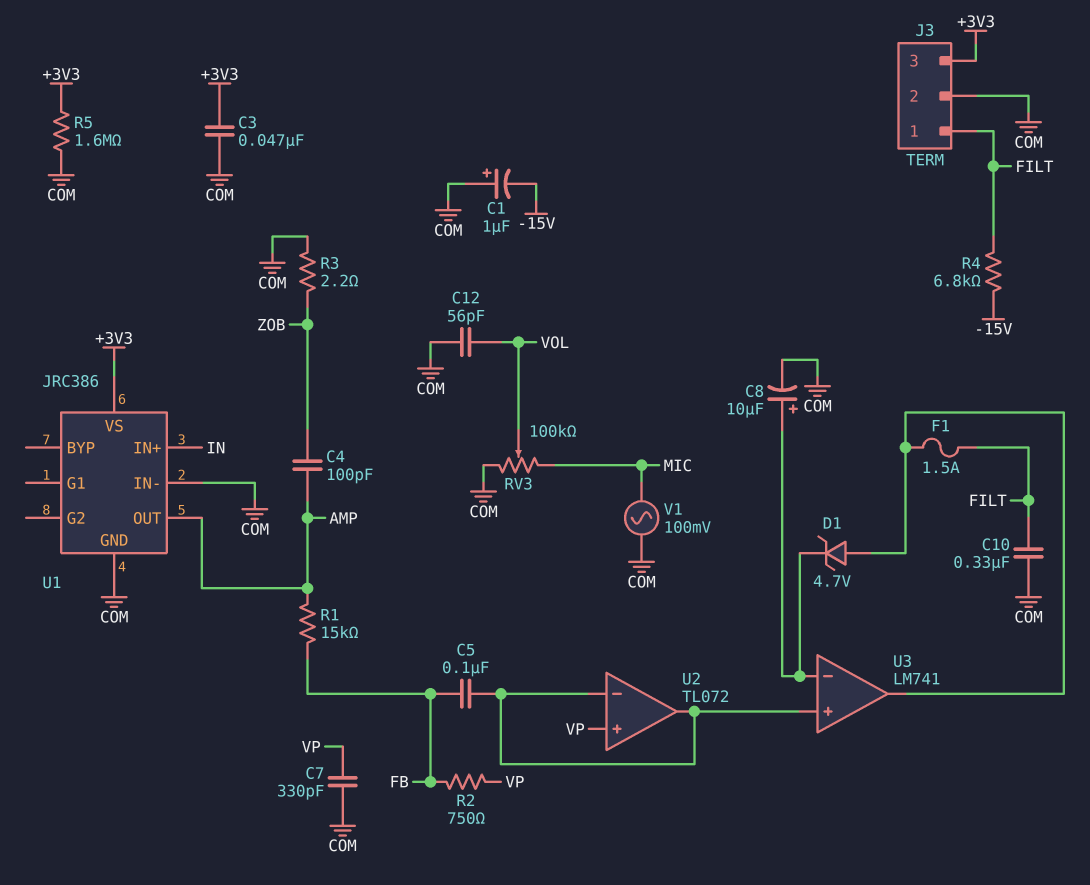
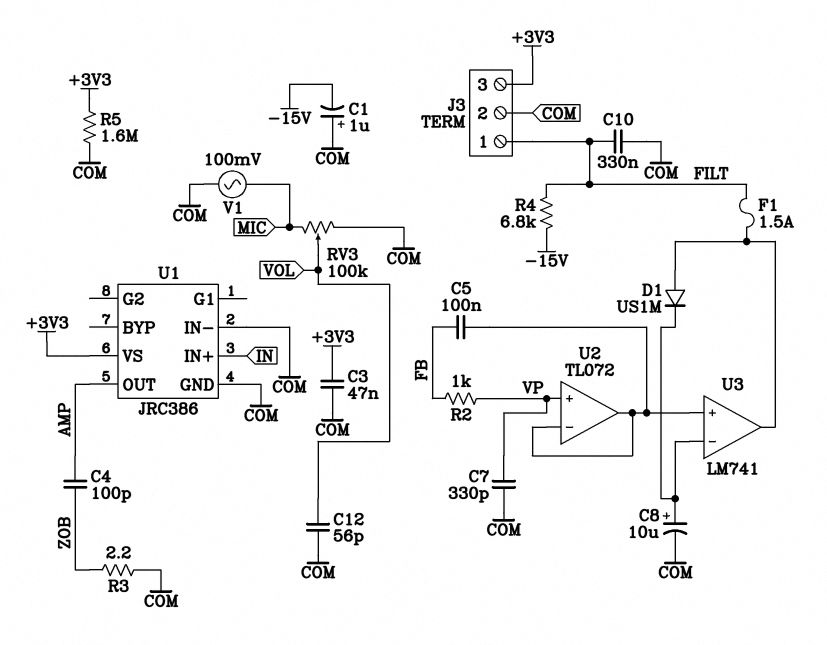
D1: zener 4.7V (A U3/out, K U3/in-) -> diode US1M (A U3/out, K U3/in-)
R1: 15k (AMP, FB) -> none
R2: 750 (FB, VP) -> 1k (FB, VP)

